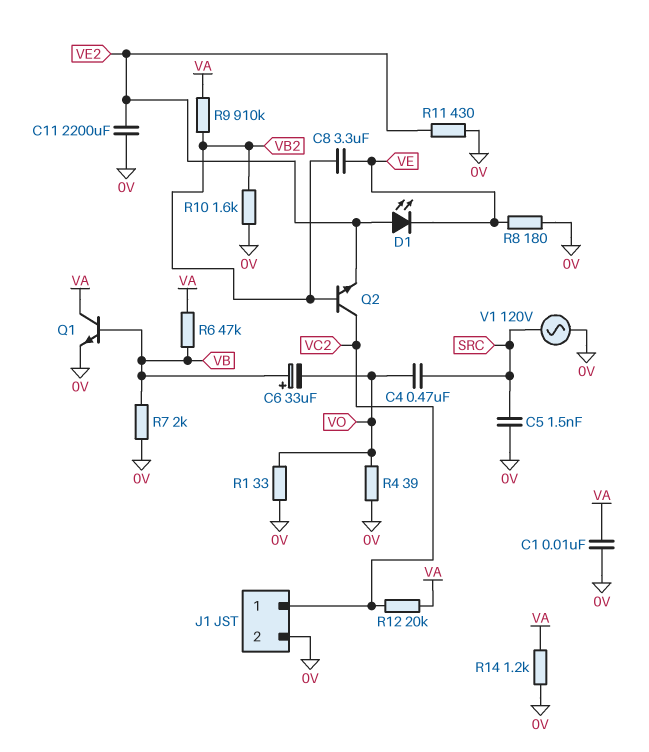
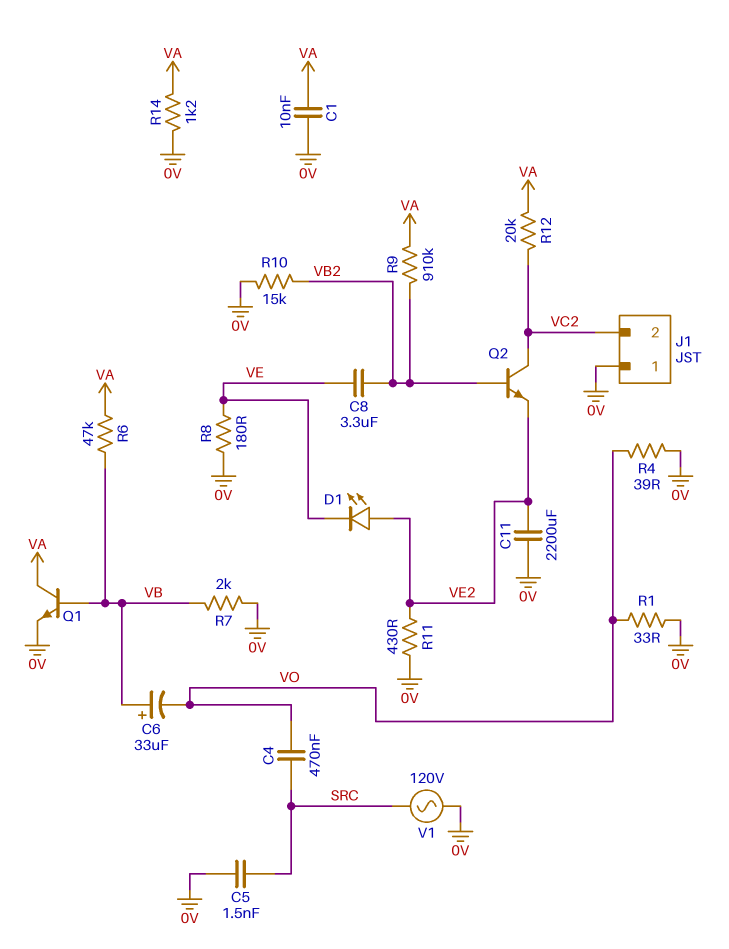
J1 pin 1: VC2 -> 0V
J1 pin 2: 0V -> VC2
R10: 1.6k (0V, VB2) -> 15k (0V, VB2)

